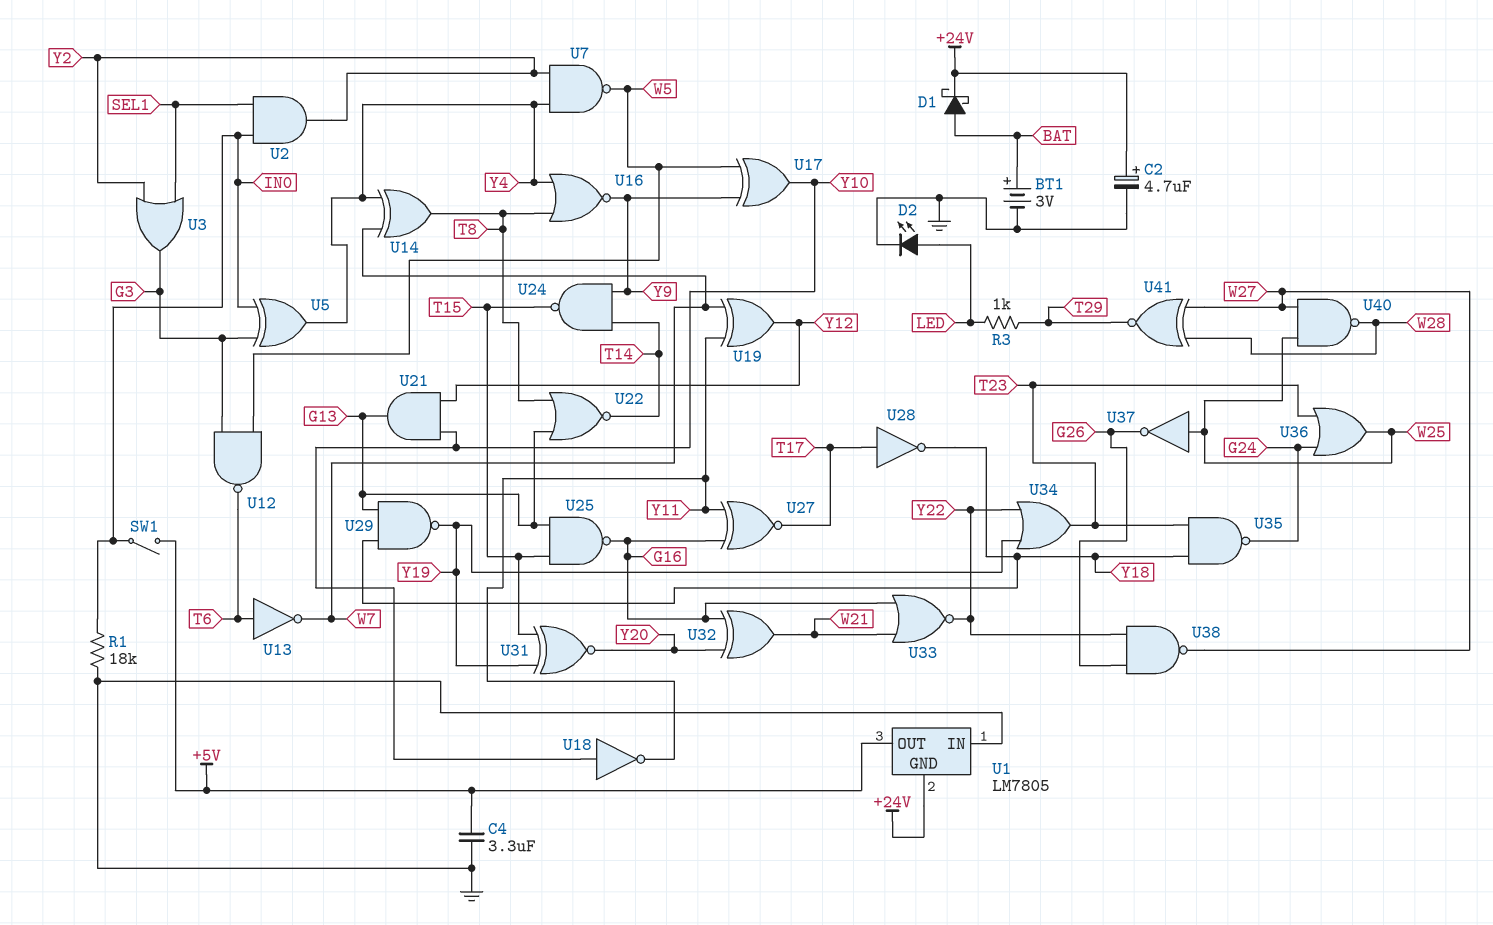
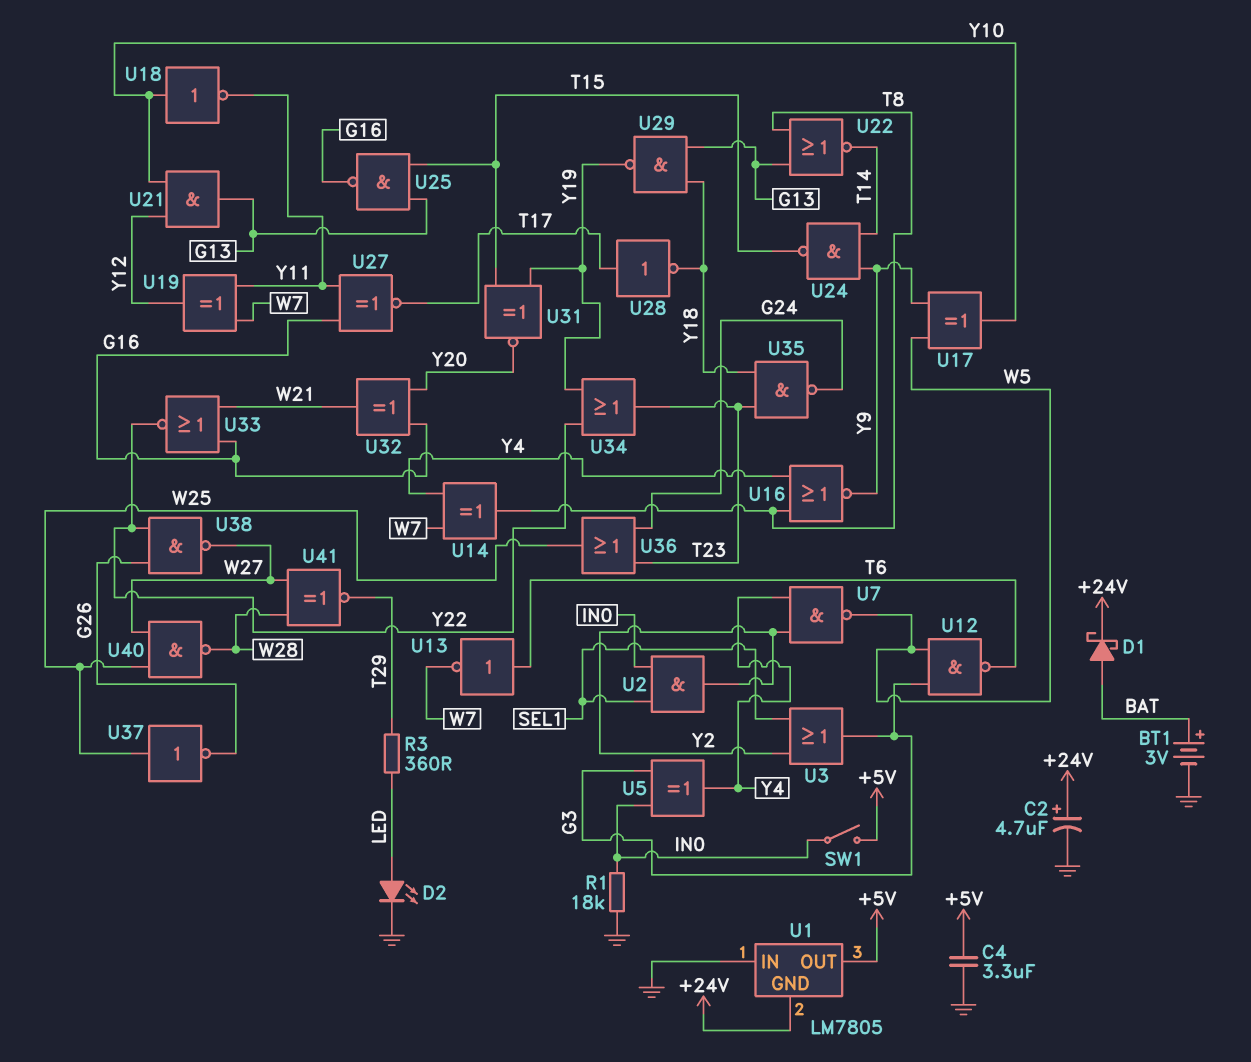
R3: 1k (LED, T29) -> 360 (LED, T29)

